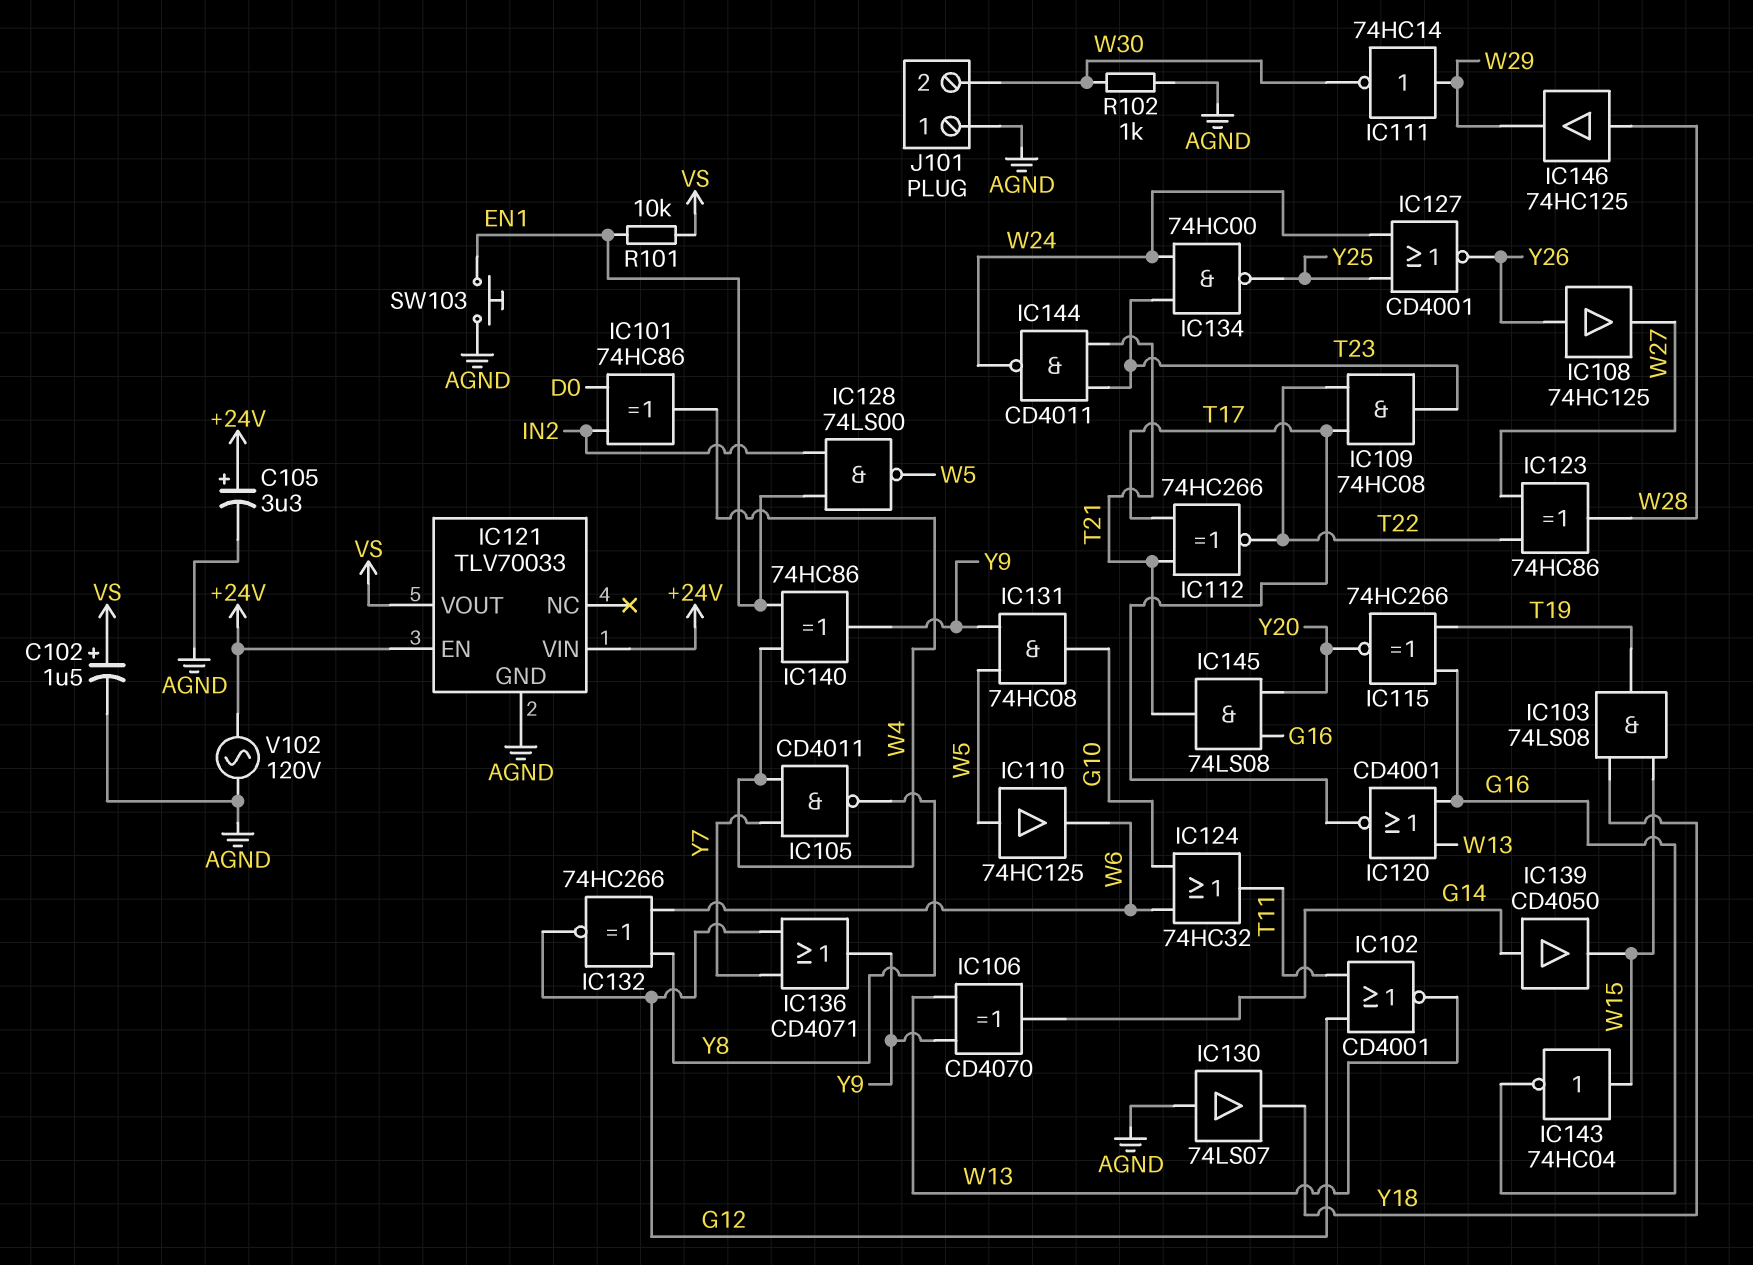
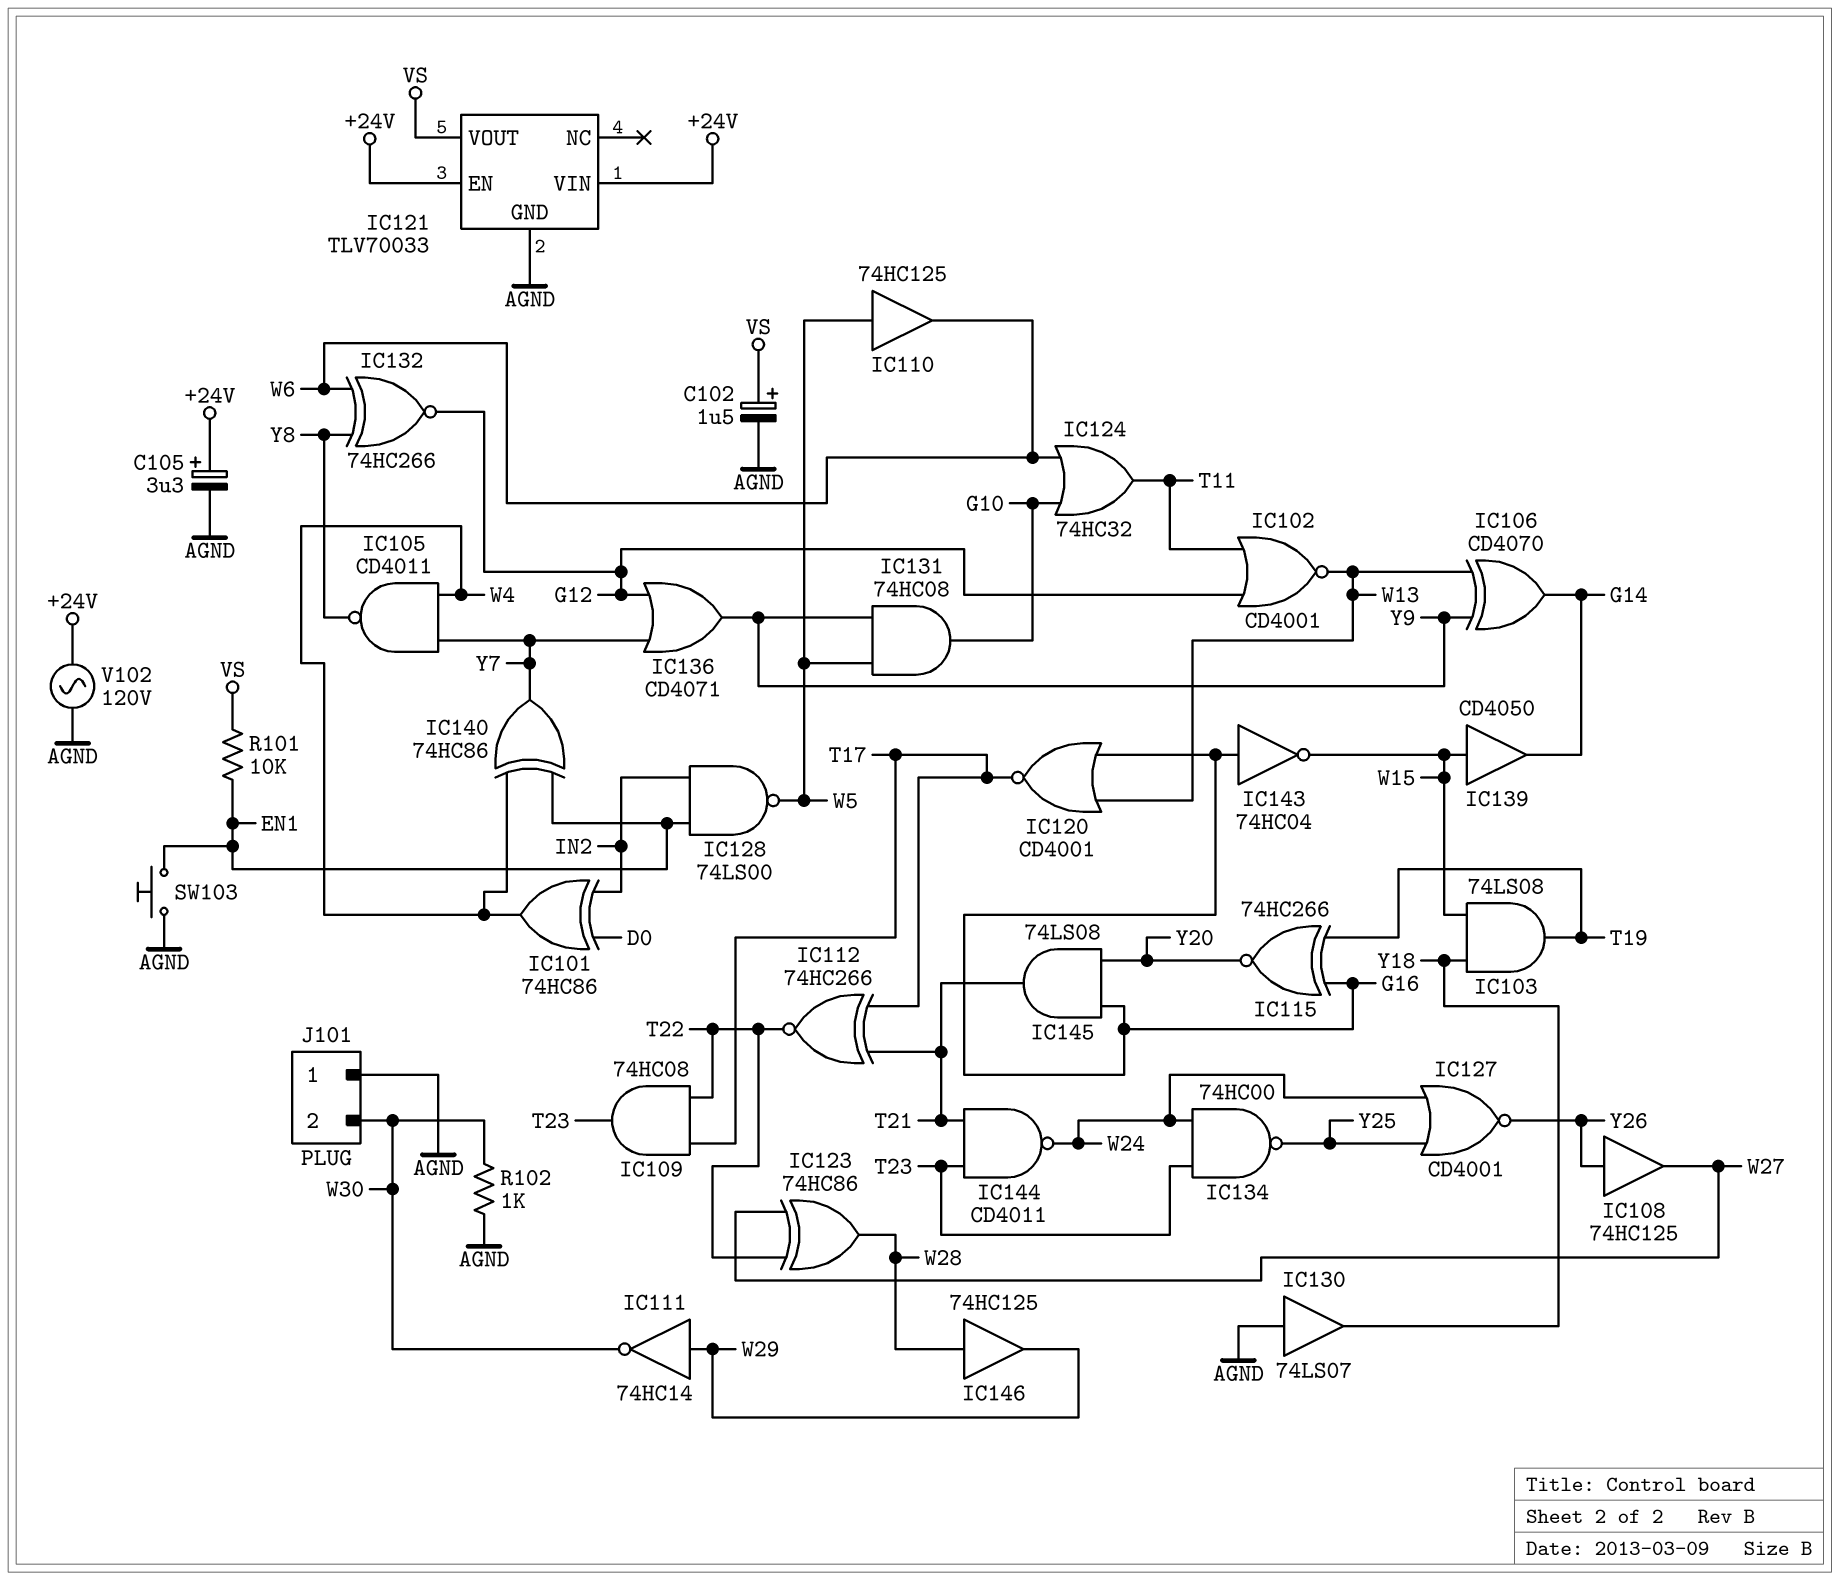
IC139: buffer CD4050 (in G14, out W15) -> buffer CD4050 (in W15, out G14)
IC140: XOR 74HC86 (in EN1, in W4, out Y9) -> XOR 74HC86 (in EN1, in W4, out Y7)
IC143: NOT 74HC04 (in W15, out G16) -> NOT 74HC04 (in G16, out W15)

